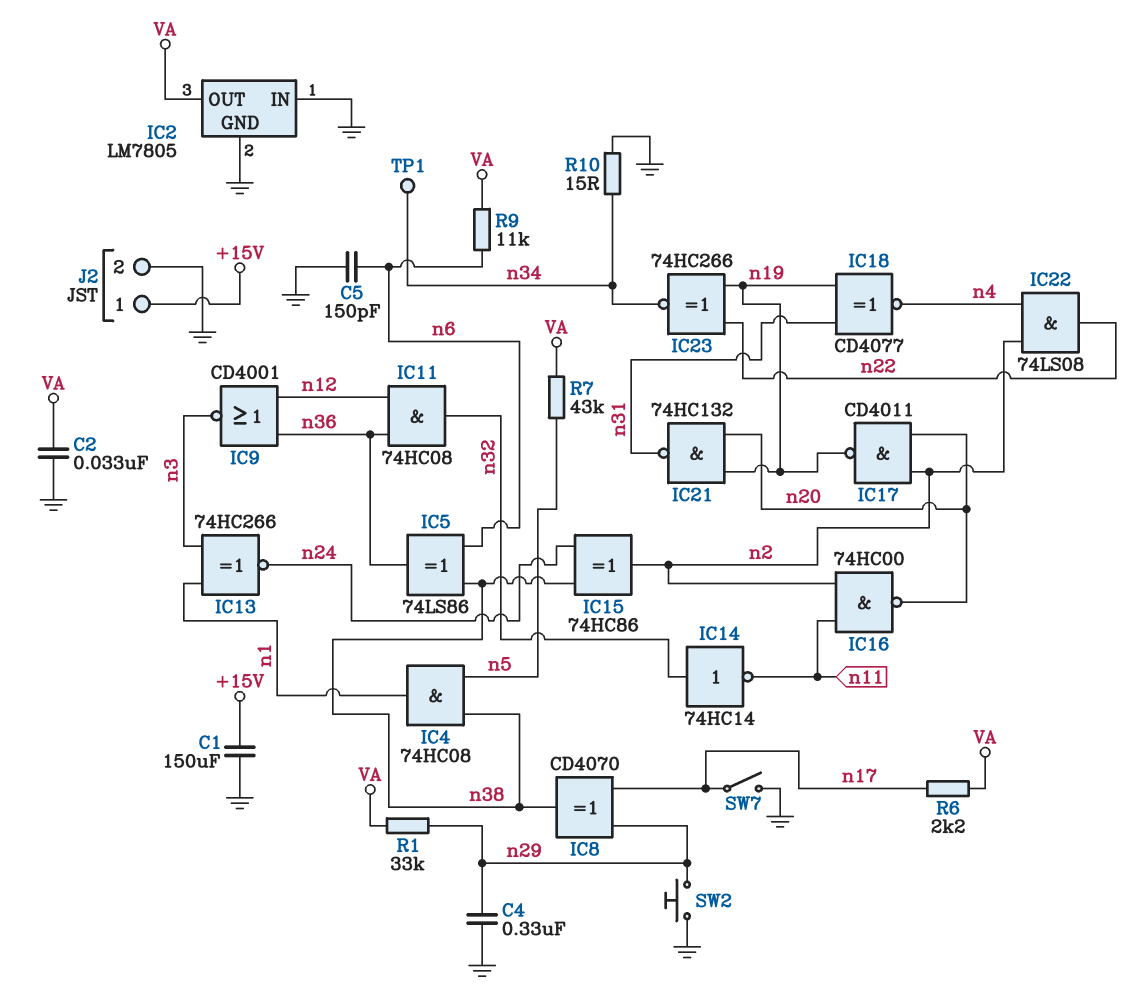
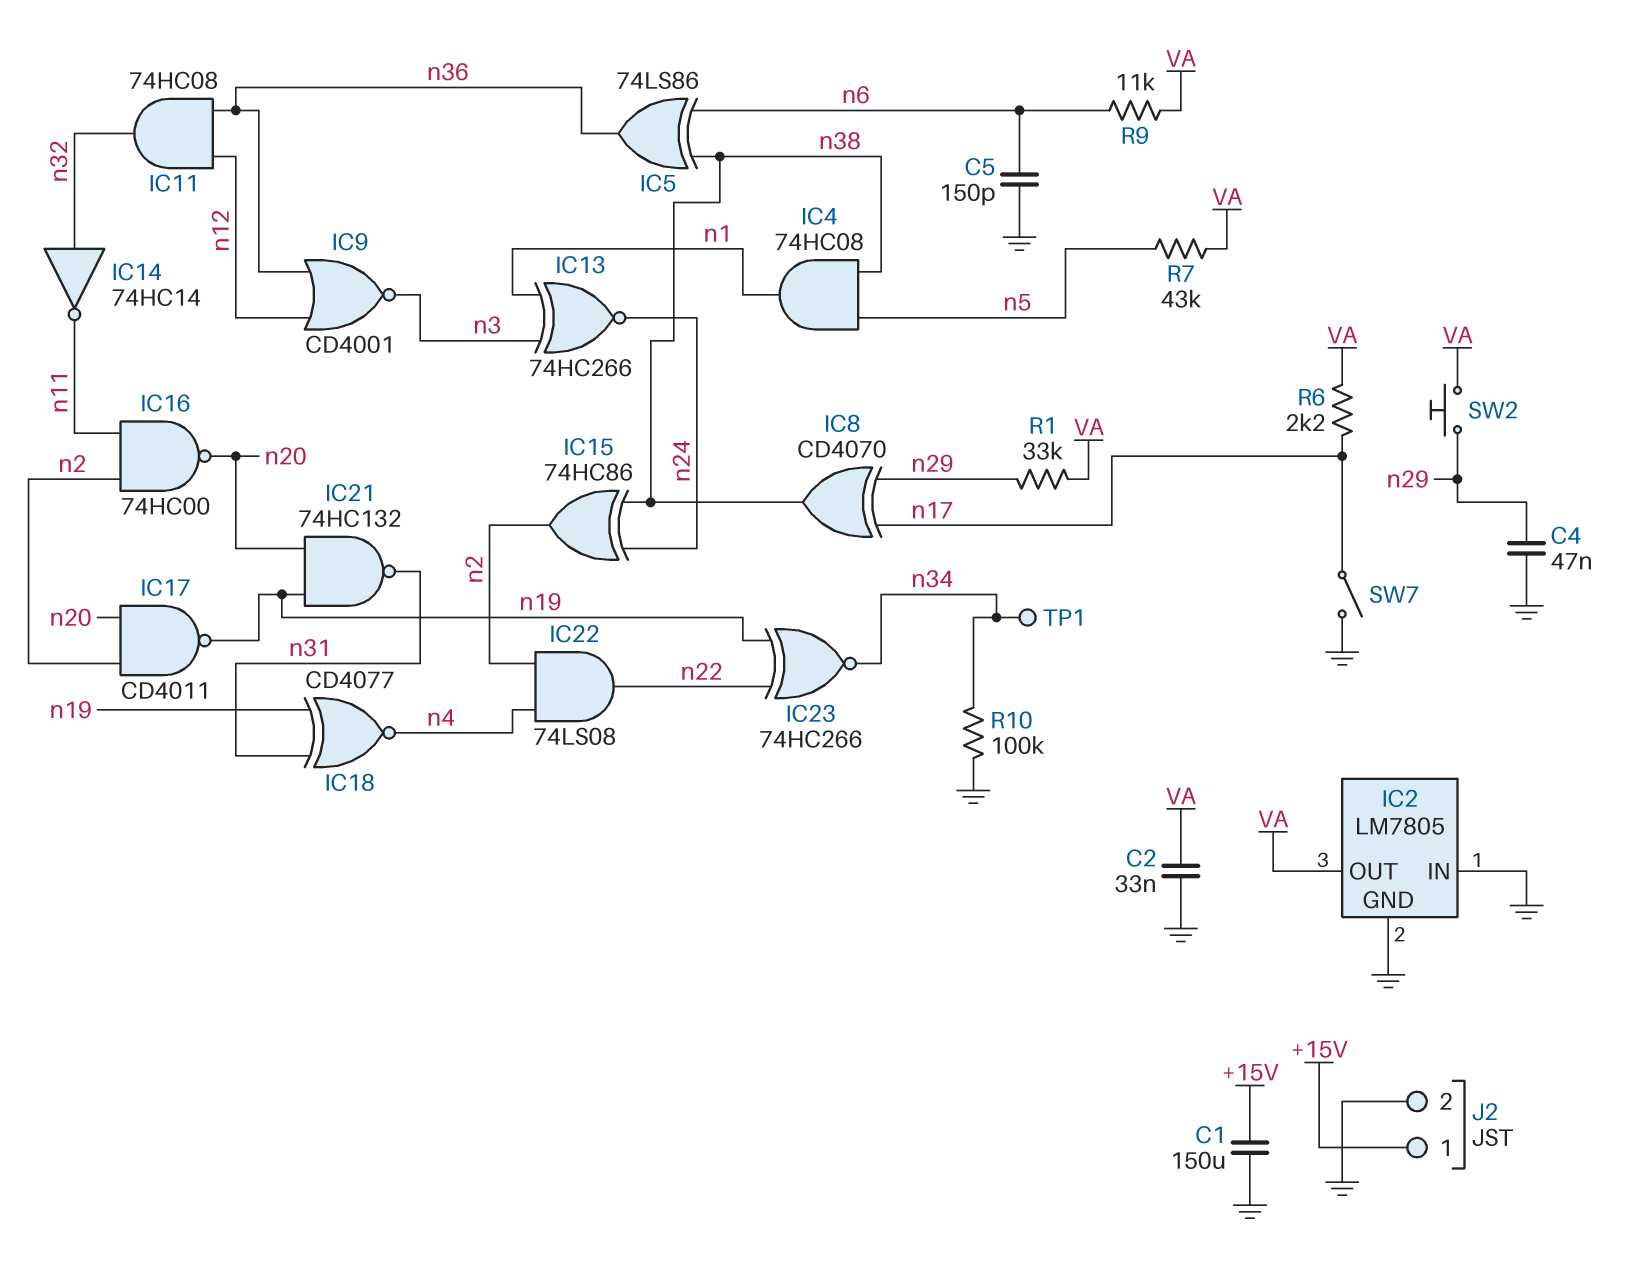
C4: 330nF (GND, n29) -> 47nF (GND, n29)
R10: 15 (GND, n34) -> 100k (GND, n34)
SW2: button (GND, n29) -> button (VA, n29)

